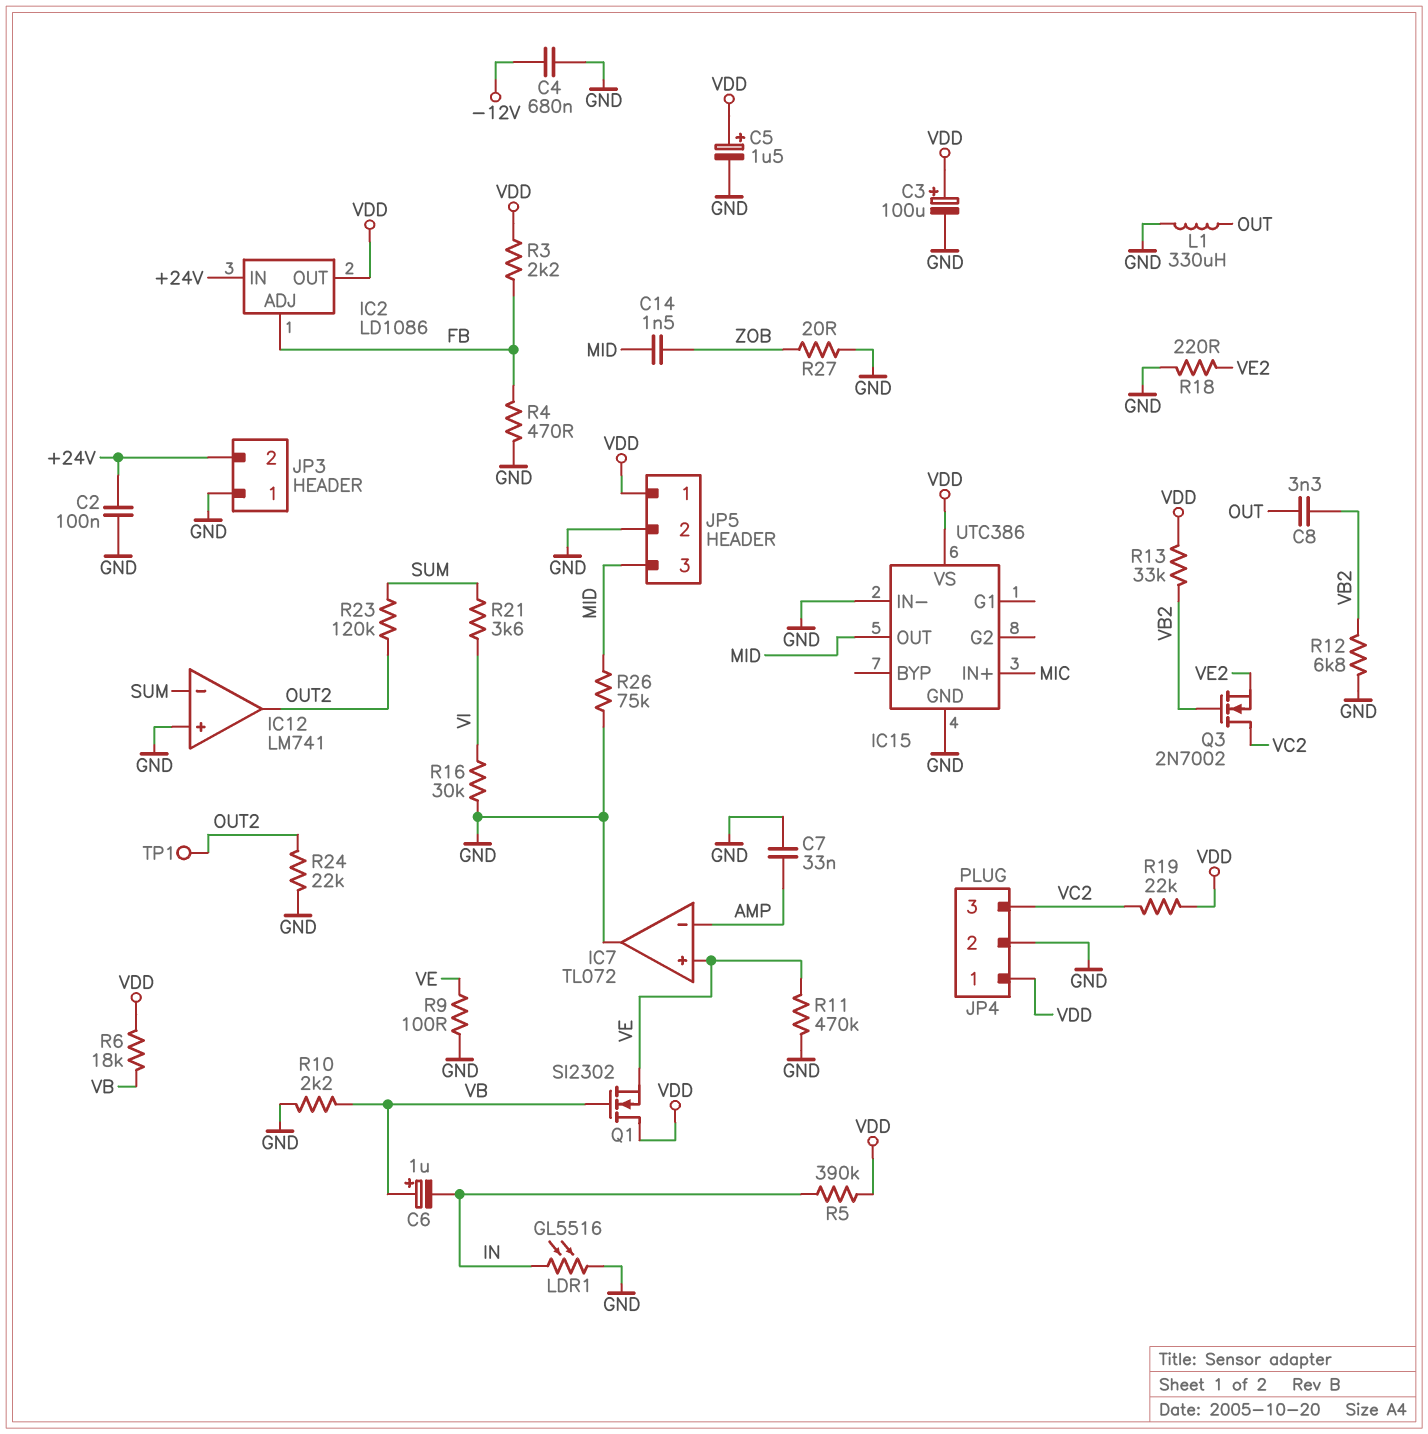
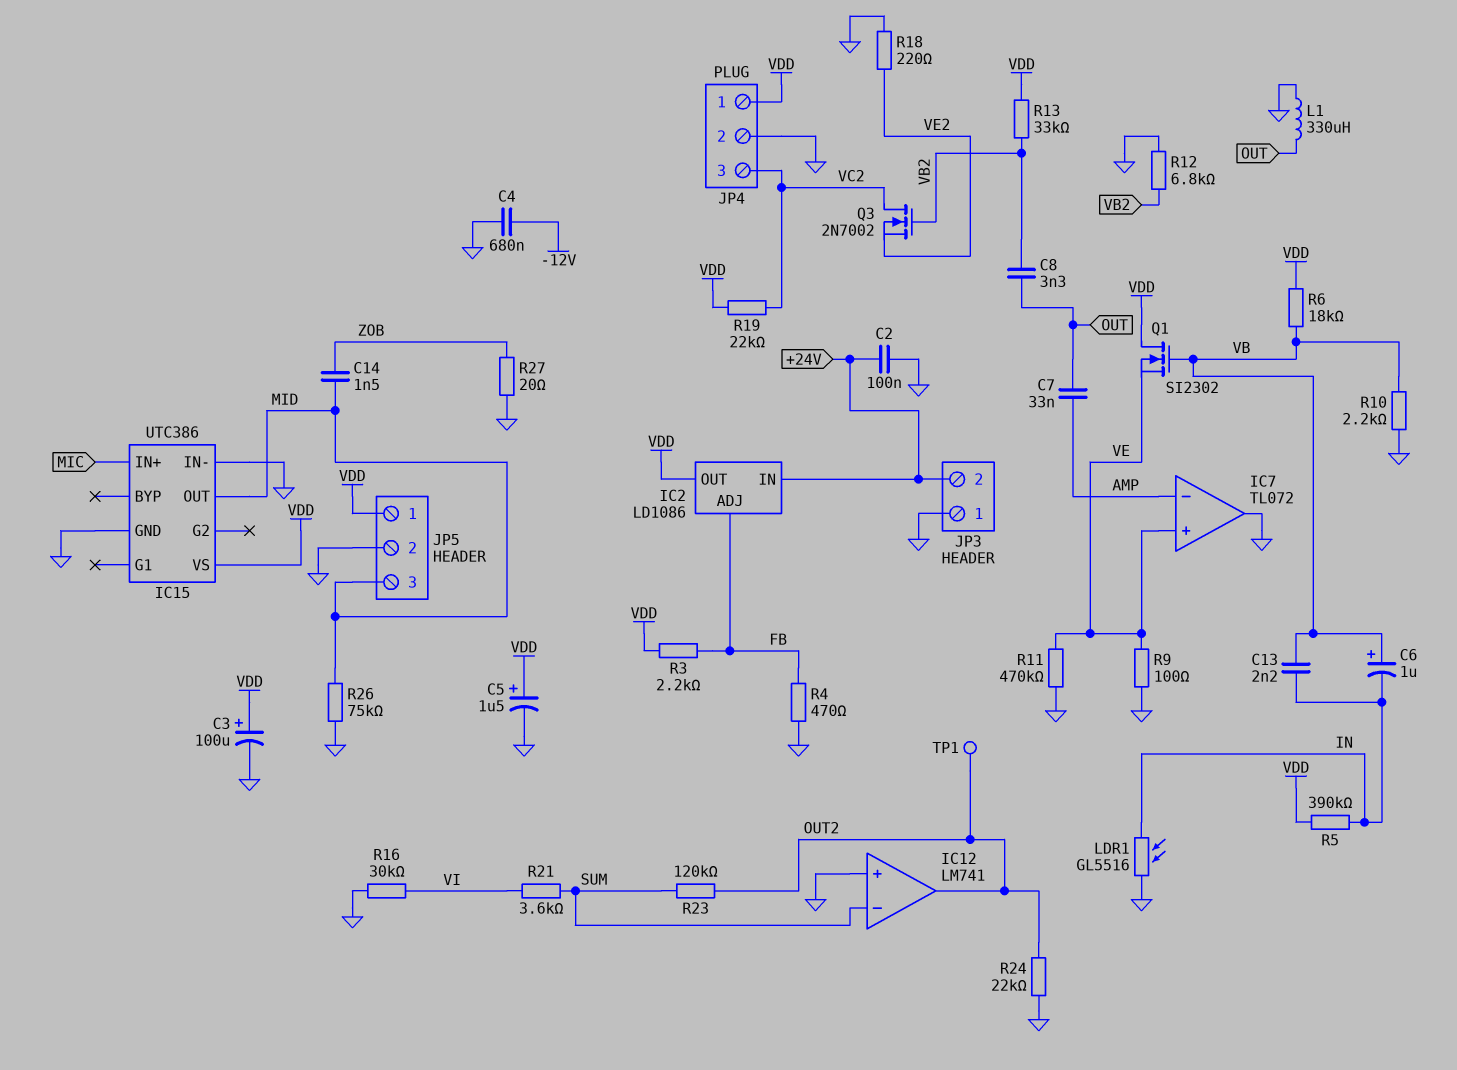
C7: 33nF (AMP, GND) -> 33nF (AMP, OUT)
C13: none -> 2.2nF (IN, VB)

